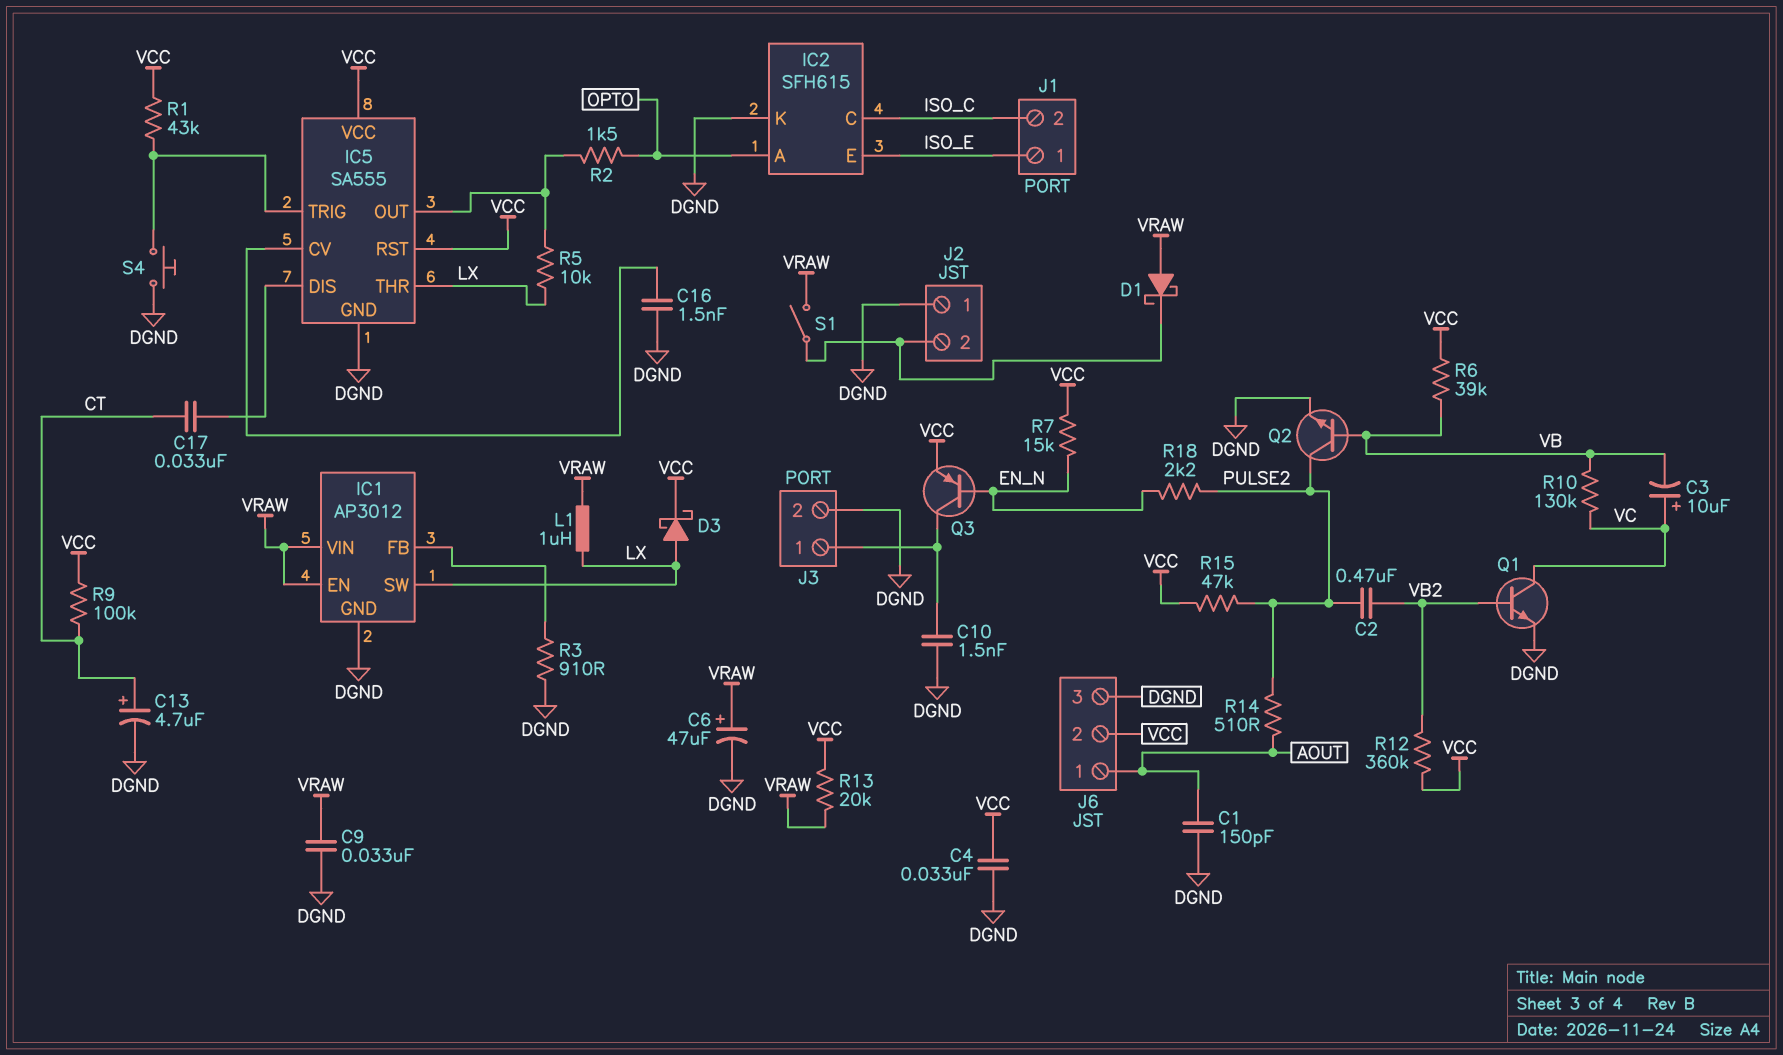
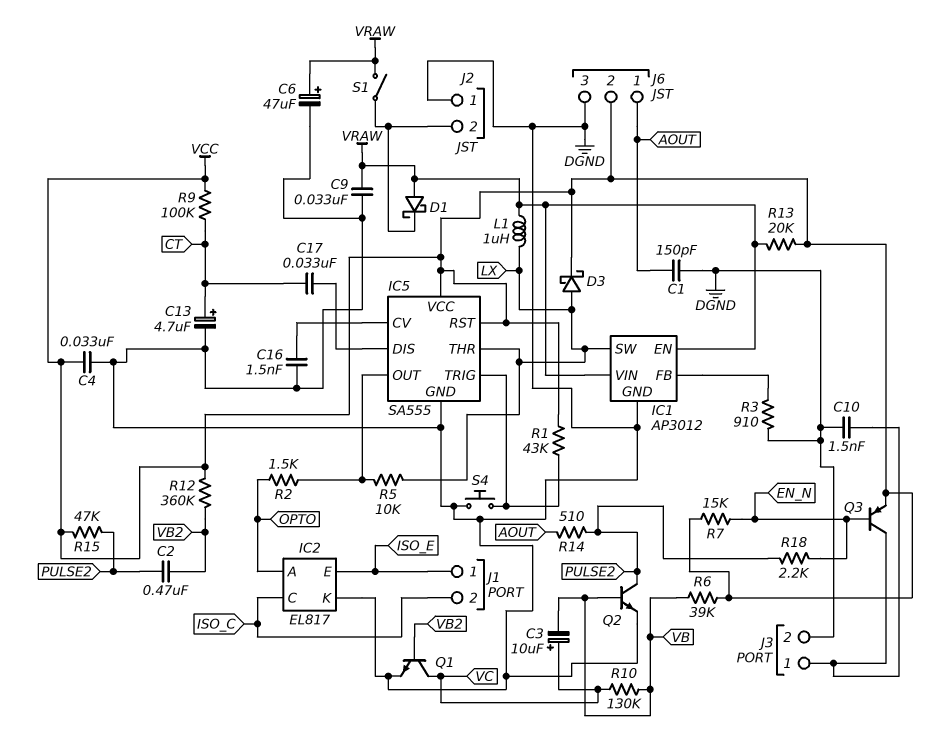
IC2: SFH615 -> EL817

